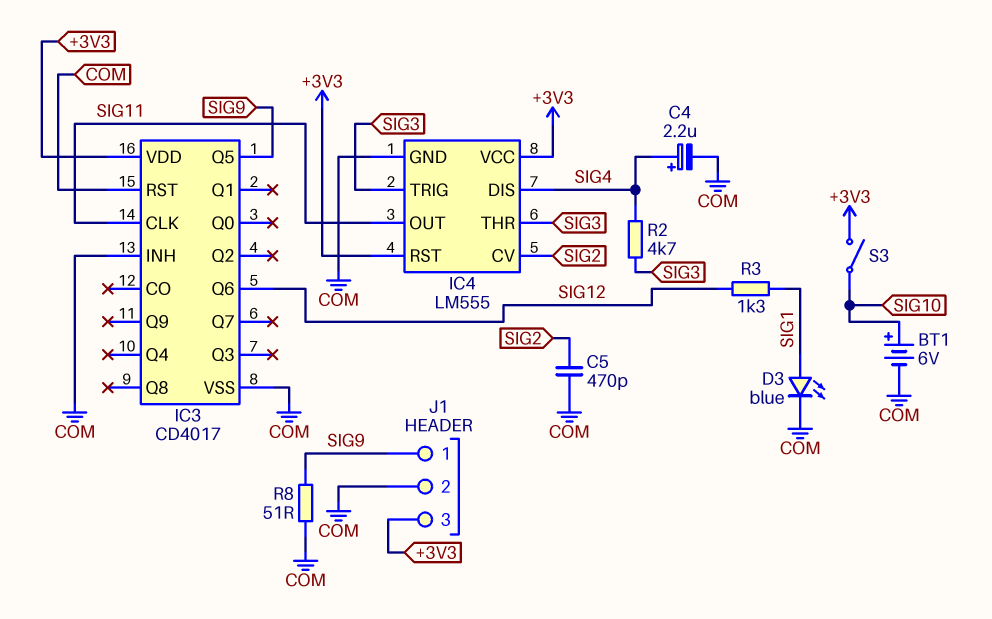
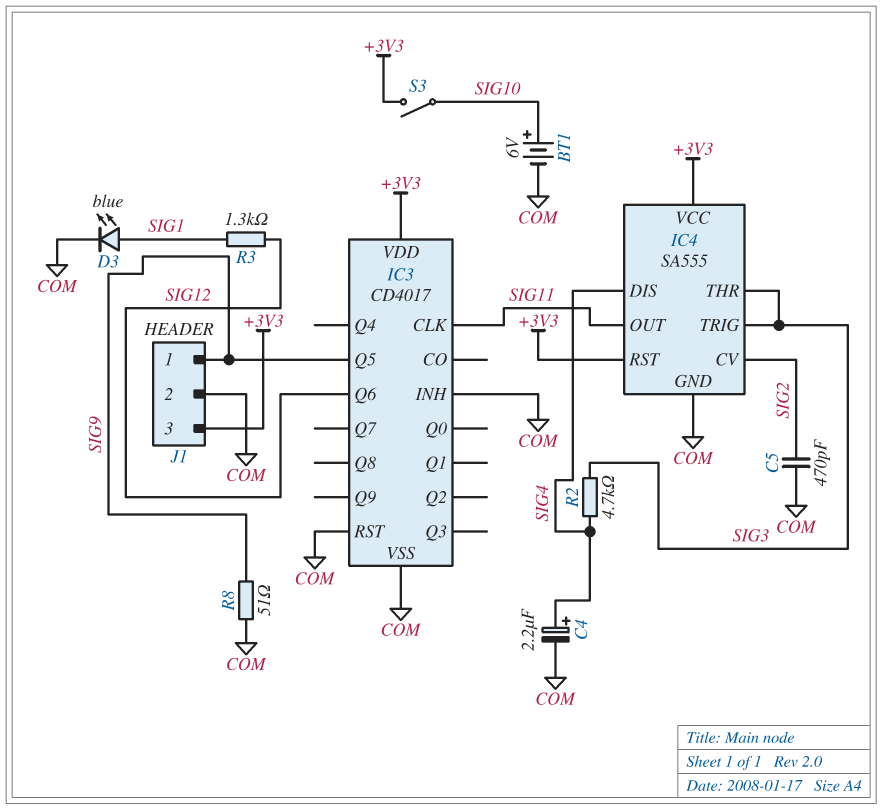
IC4: LM555 -> SA555

